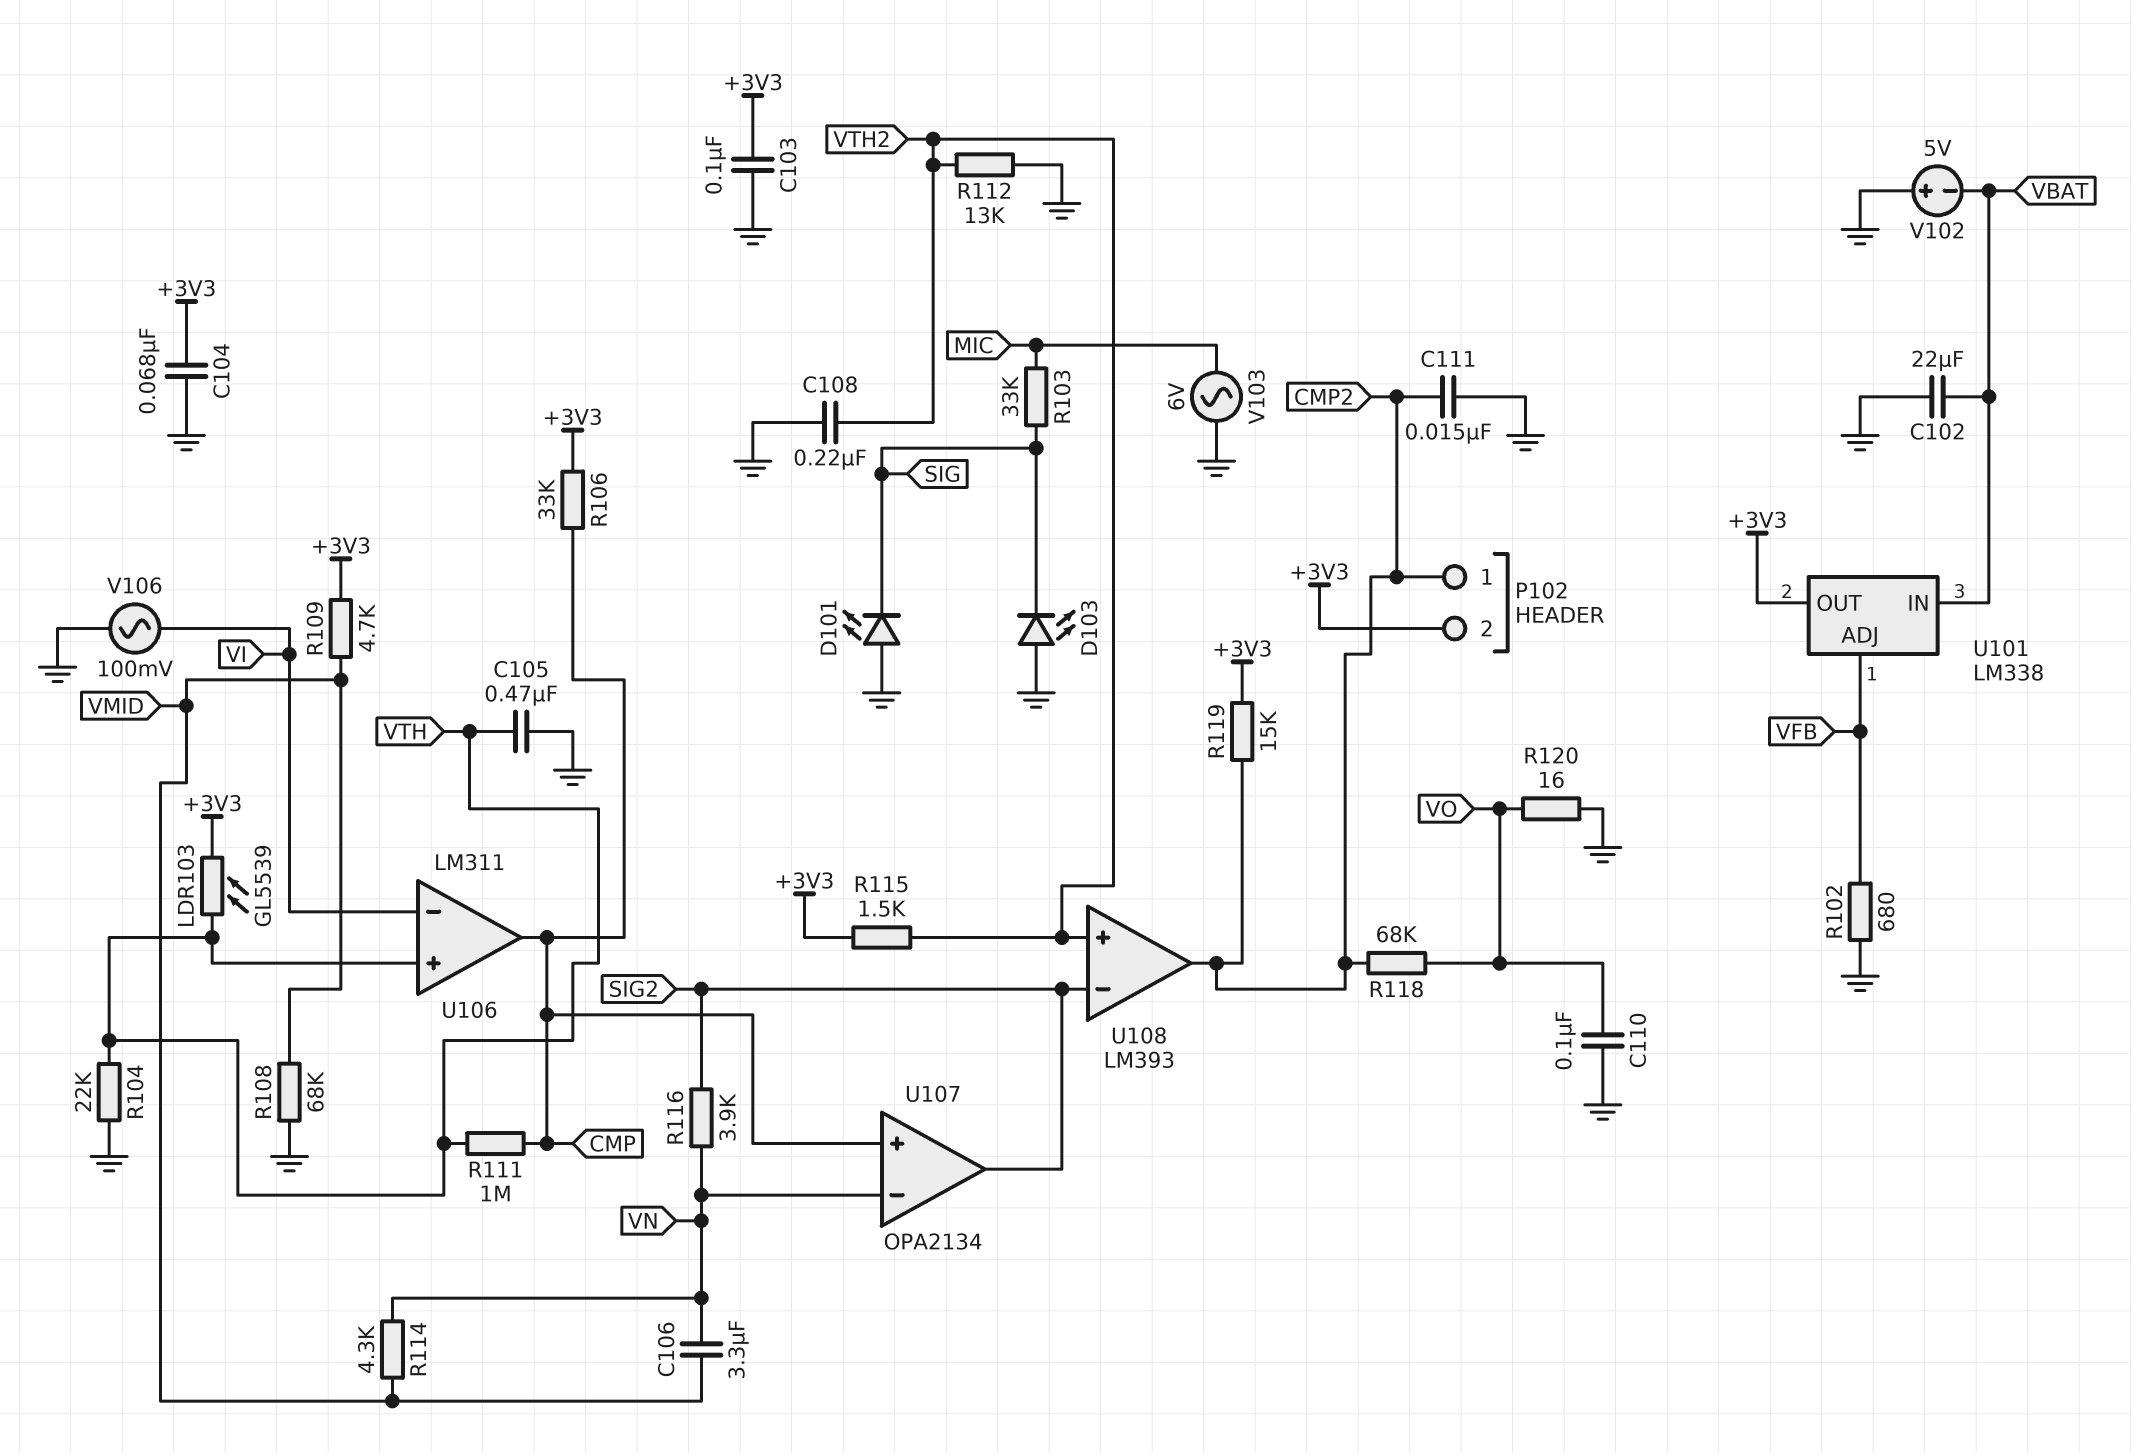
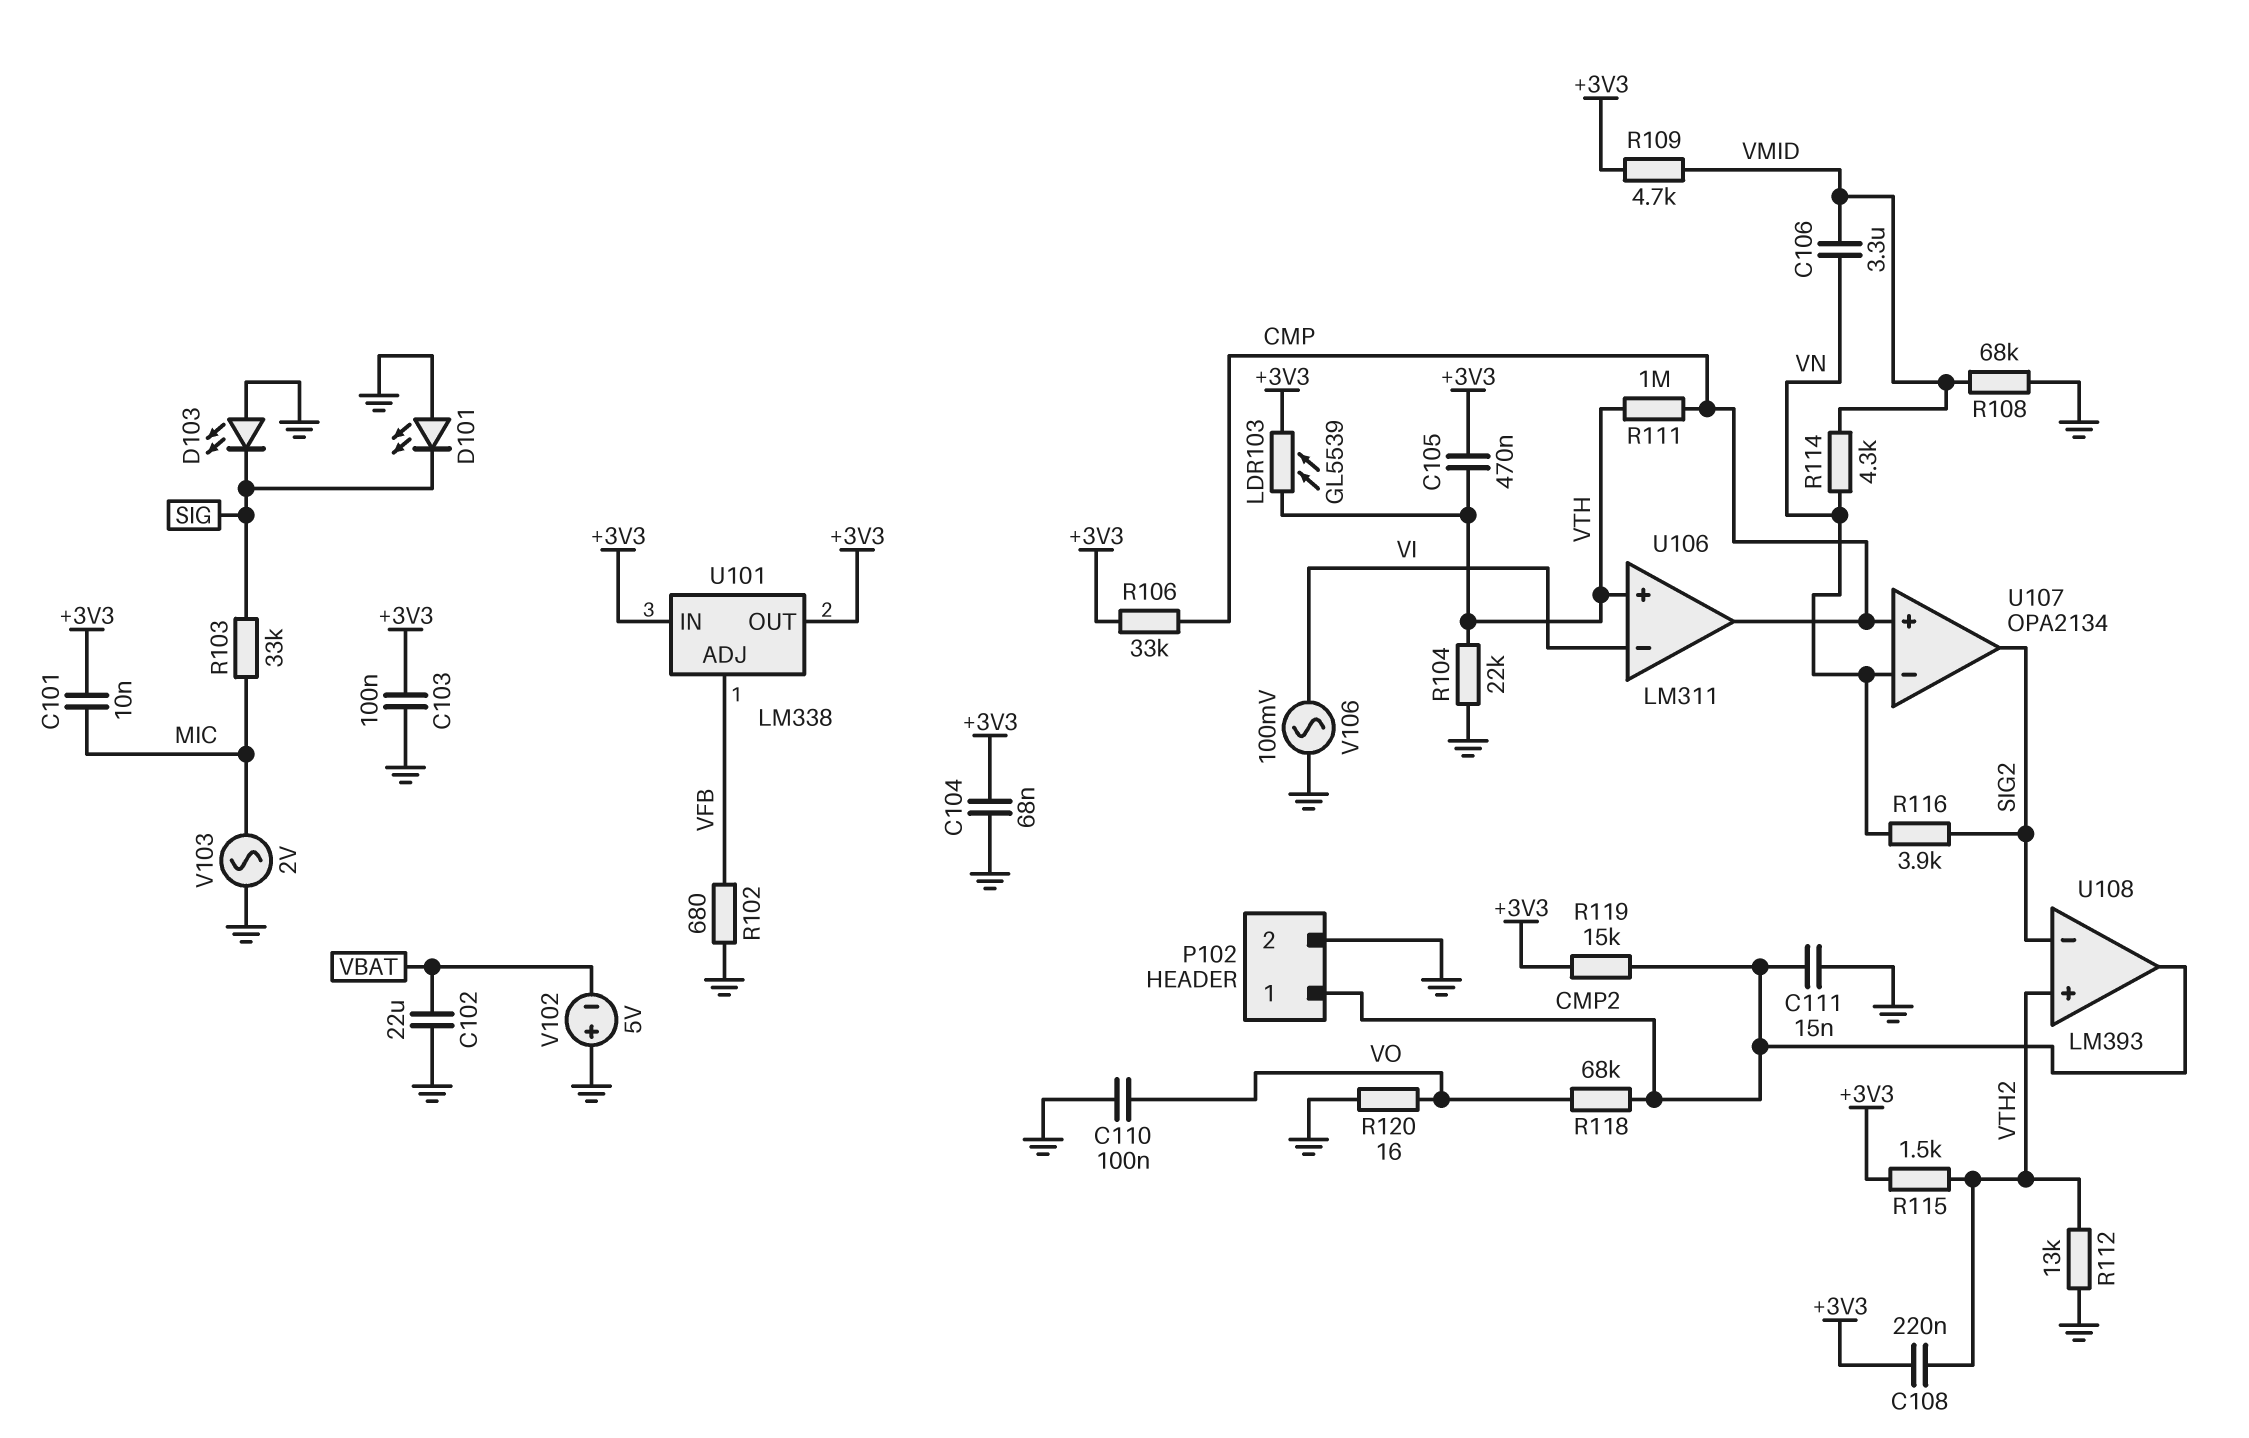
C101: none -> 10nF (+3V3, MIC)
C105: 470nF (GND, VTH) -> 470nF (+3V3, VTH)
C108: 220nF (GND, VTH2) -> 220nF (+3V3, VTH2)
P102 pin 2: +3V3 -> GND
U101 pin IN: VBAT -> +3V3
V103: AC 6V (GND, MIC) -> AC 2V (GND, MIC)

